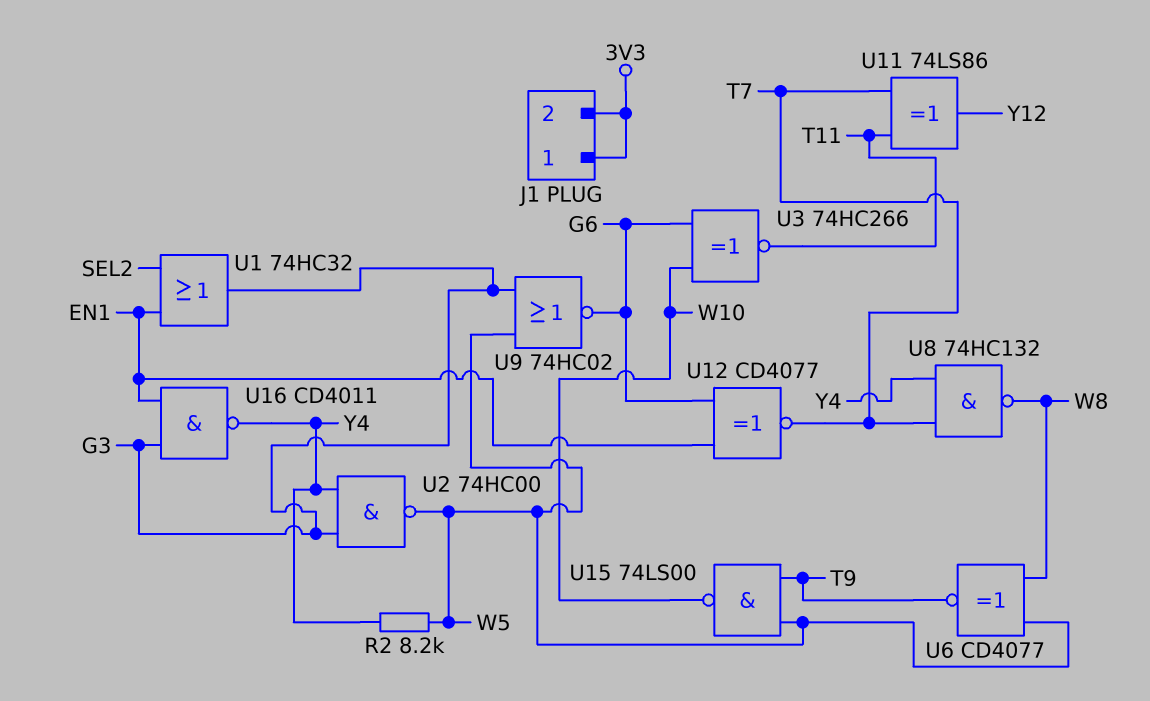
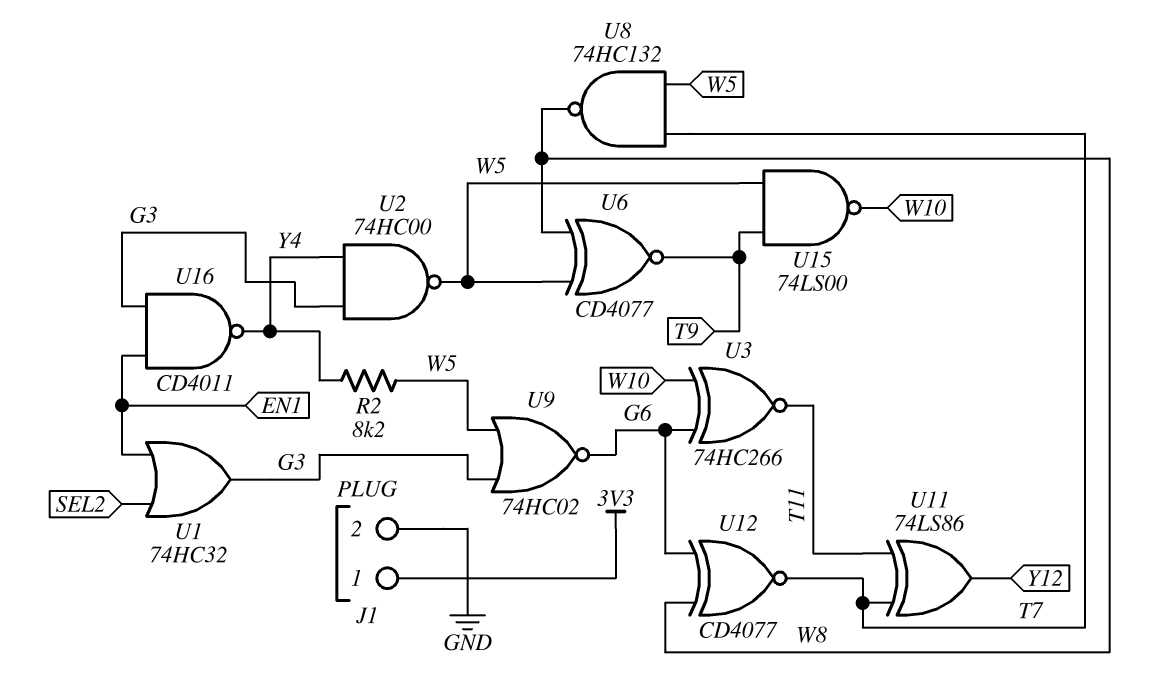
J1 pin 2: 3V3 -> GND
U8: NAND 74HC132 (in T7, in Y4, out W8) -> NAND 74HC132 (in T7, in W5, out W8)
U12: XNOR CD4077 (in EN1, in G6, out T7) -> XNOR CD4077 (in G6, in W8, out T7)

